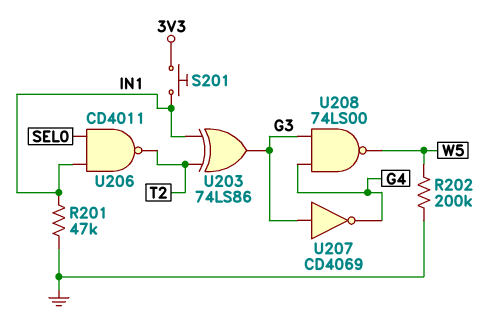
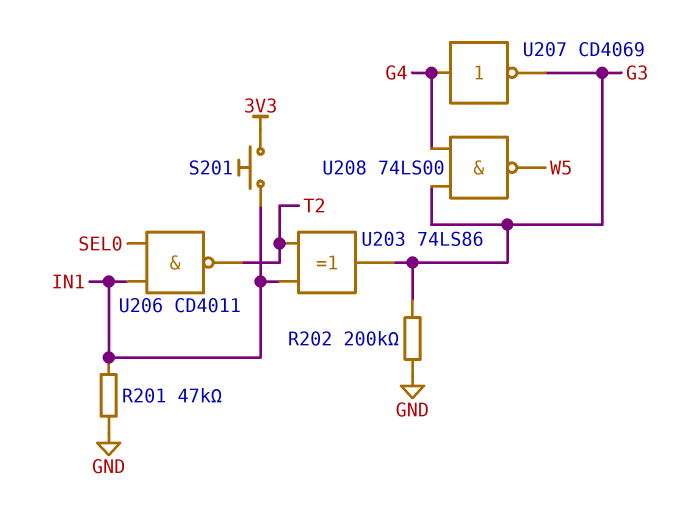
R202: 200k (GND, W5) -> 200k (G3, GND)
U207: NOT CD4069 (in G3, out G4) -> NOT CD4069 (in G4, out G3)

